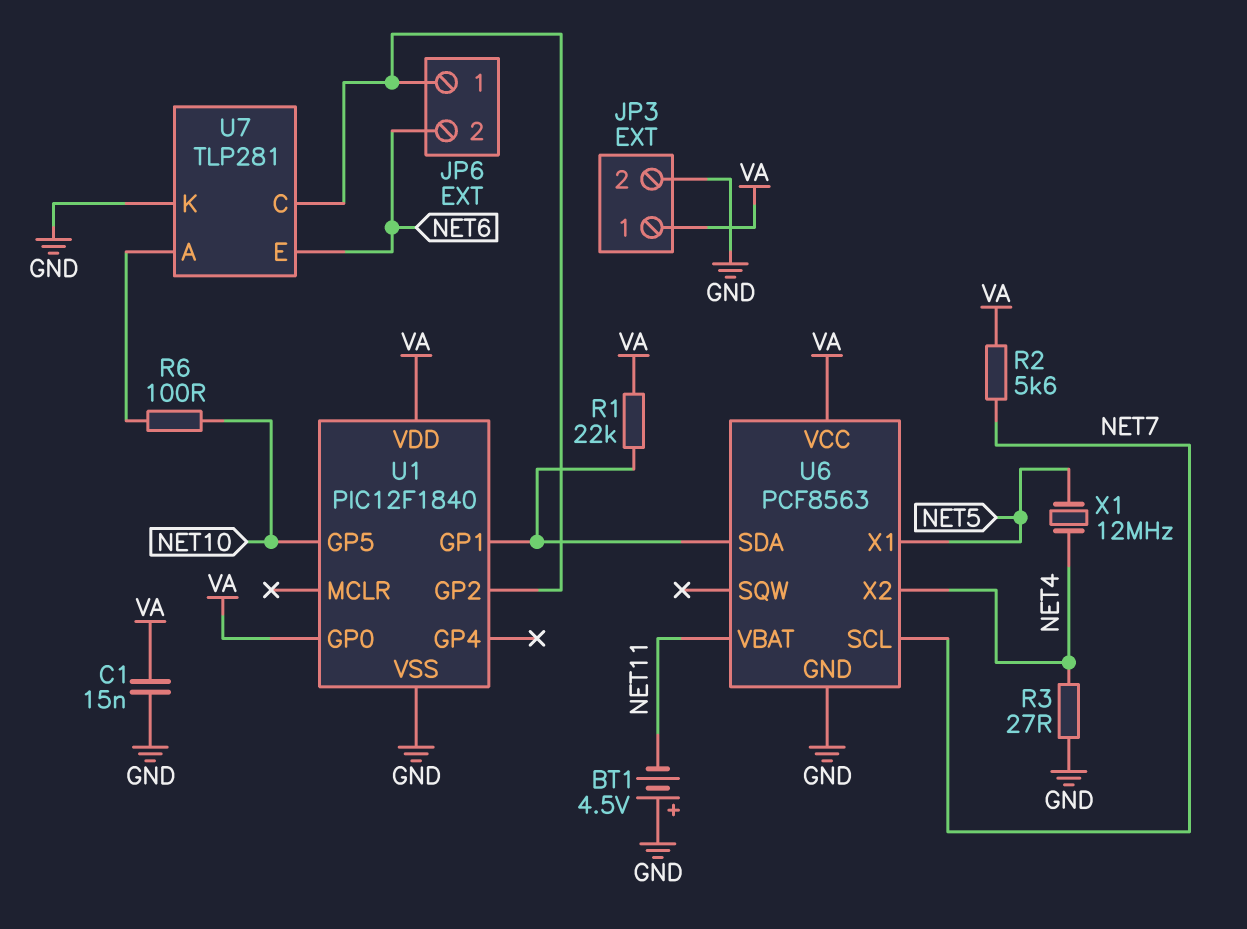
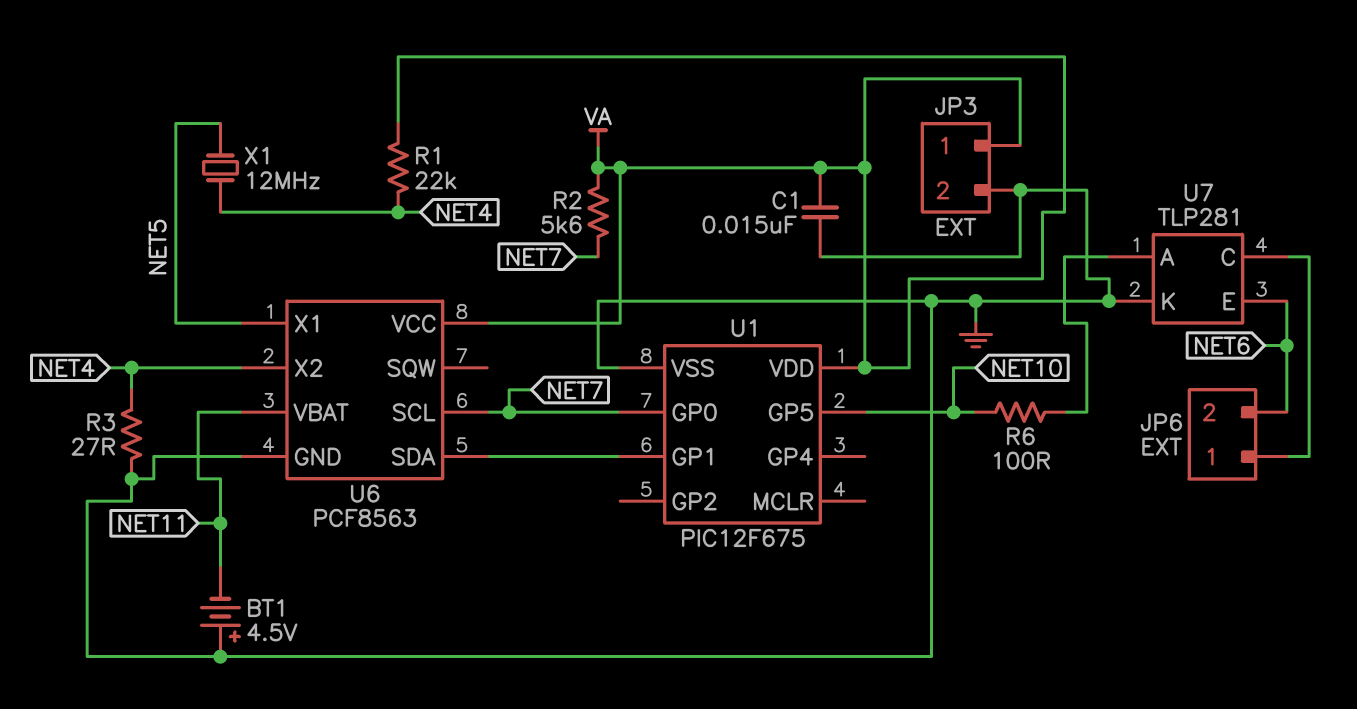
R1: 22k (U1/GP1, VA) -> 22k (NET4, VA)
U1: PIC12F1840 -> PIC12F675
U1 pin GP0: VA -> NET7
U1 pin GP2: JP6/1 -> none

